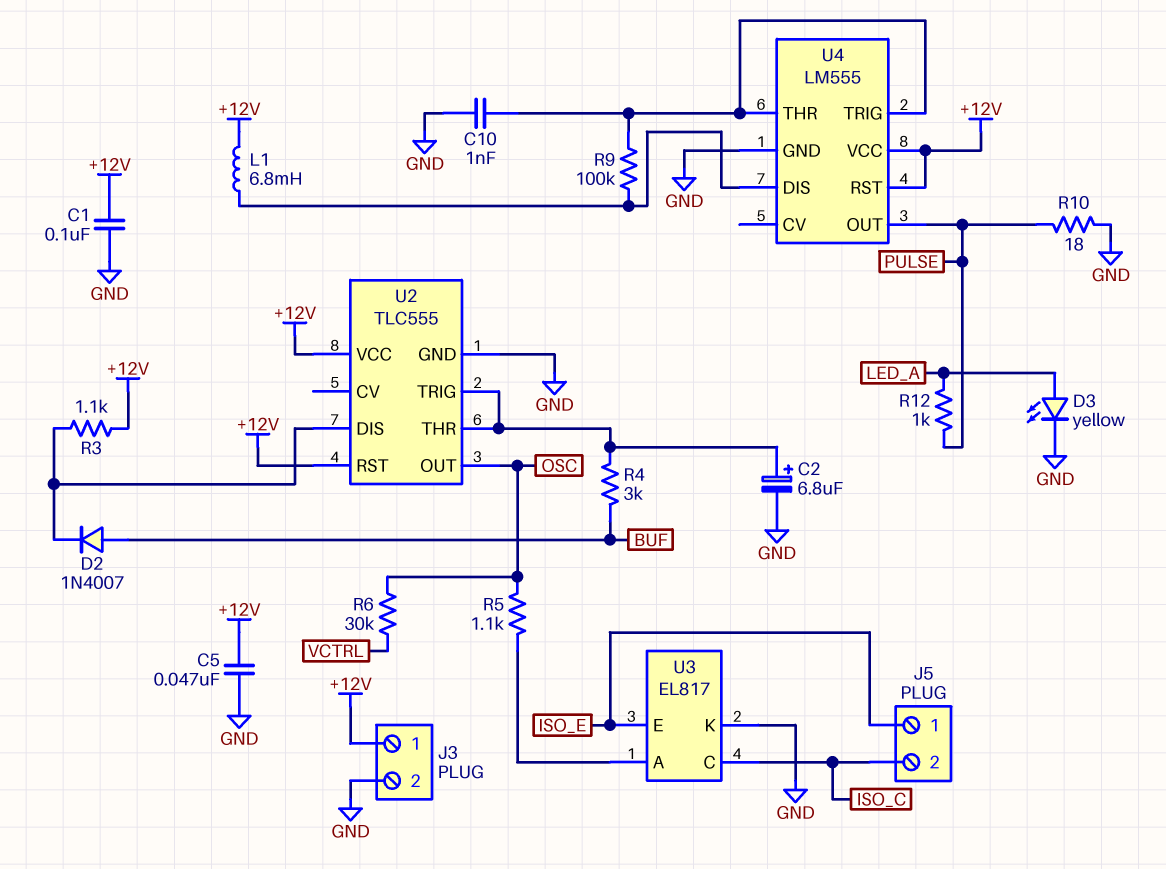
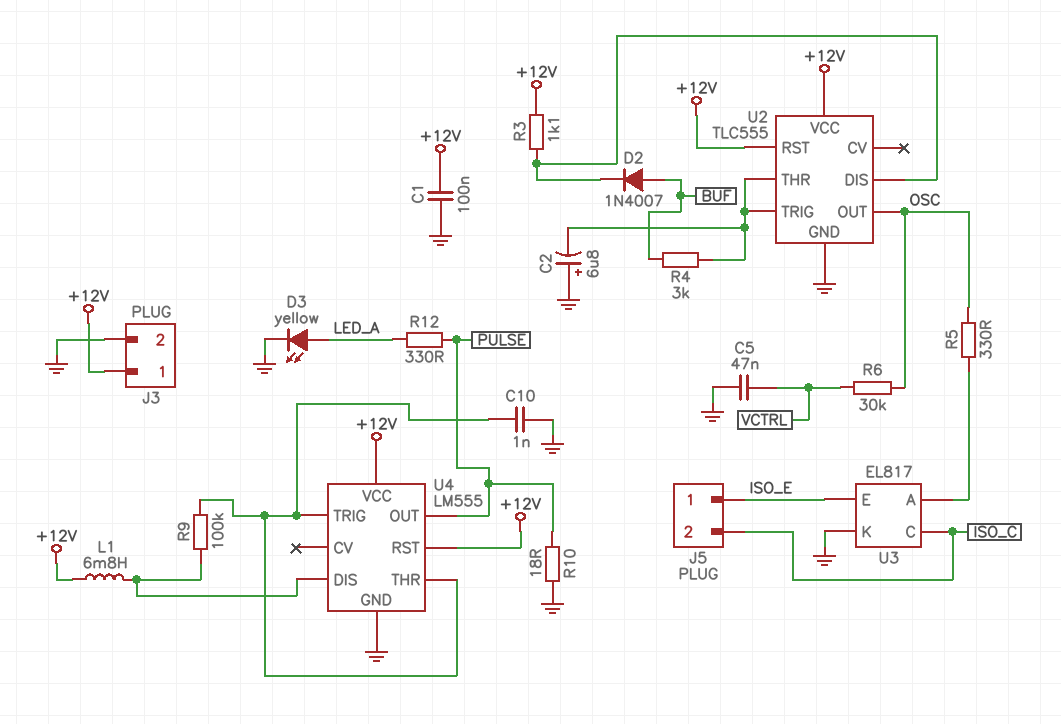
C2: 6.8uF (plus U2/THR, minus GND) -> 6.8uF (plus GND, minus U2/THR)
C5: 47nF (+12V, GND) -> 47nF (GND, VCTRL)
R5: 1.1k (OSC, U3/A) -> 330 (OSC, U3/A)
R12: 1k (LED_A, PULSE) -> 330 (LED_A, PULSE)

